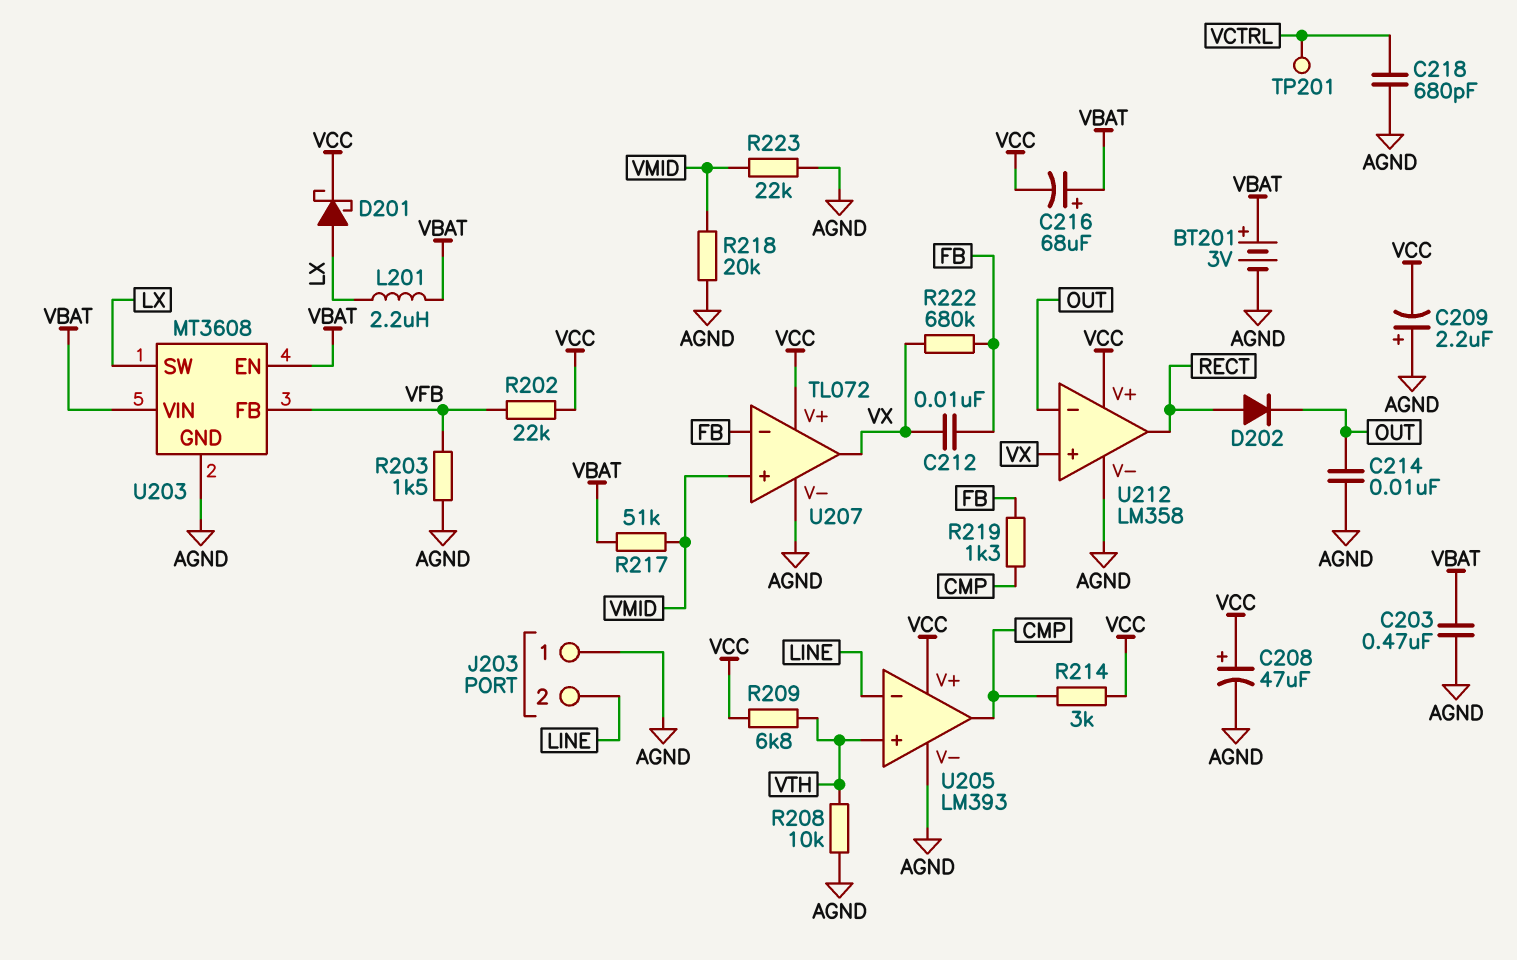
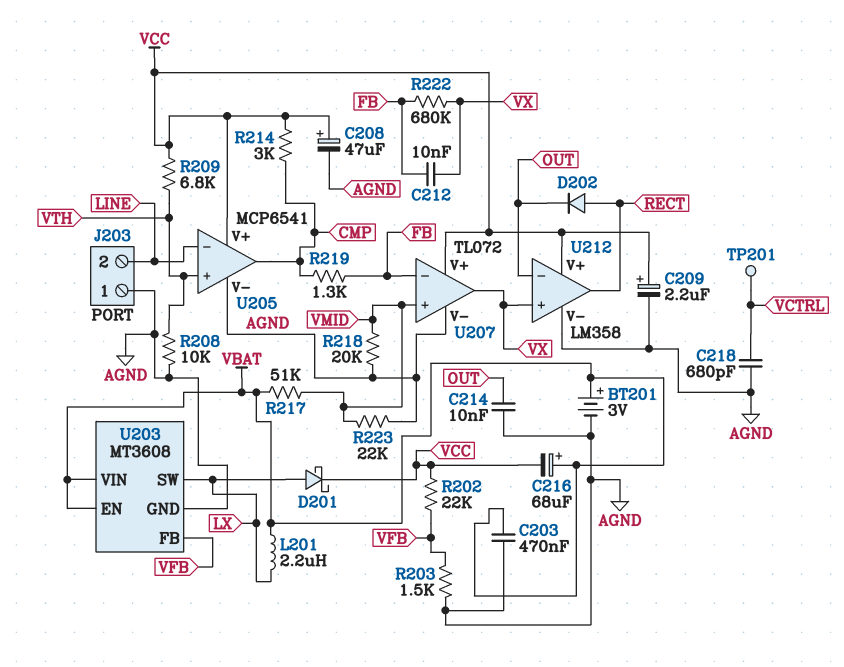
C209: 2.2uF (plus AGND, minus VCC) -> 2.2uF (plus VCC, minus AGND)
U205: LM393 -> MCP6541

